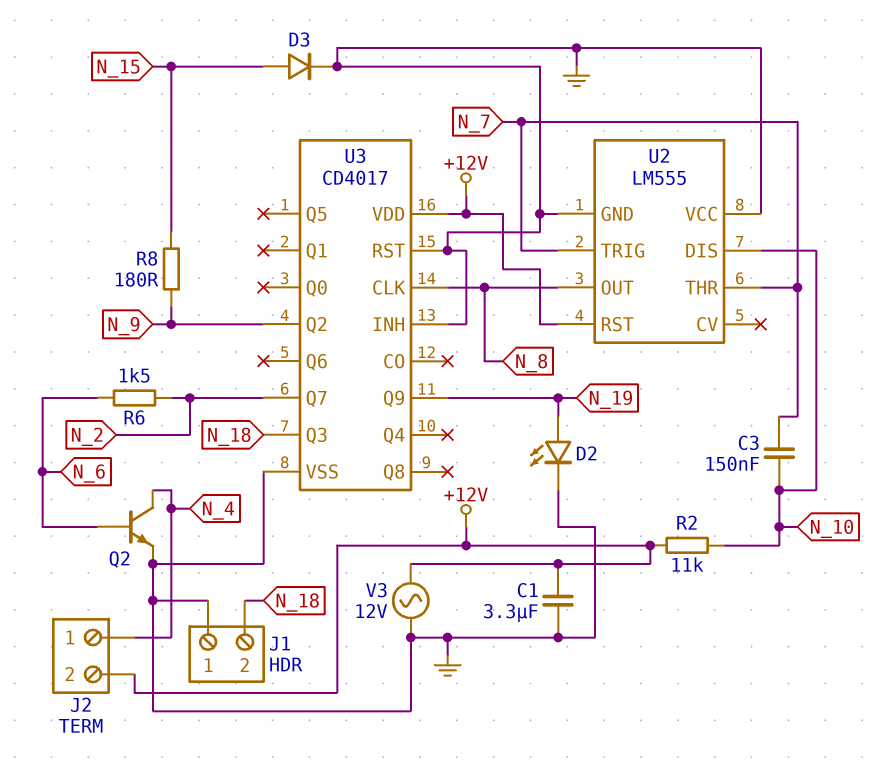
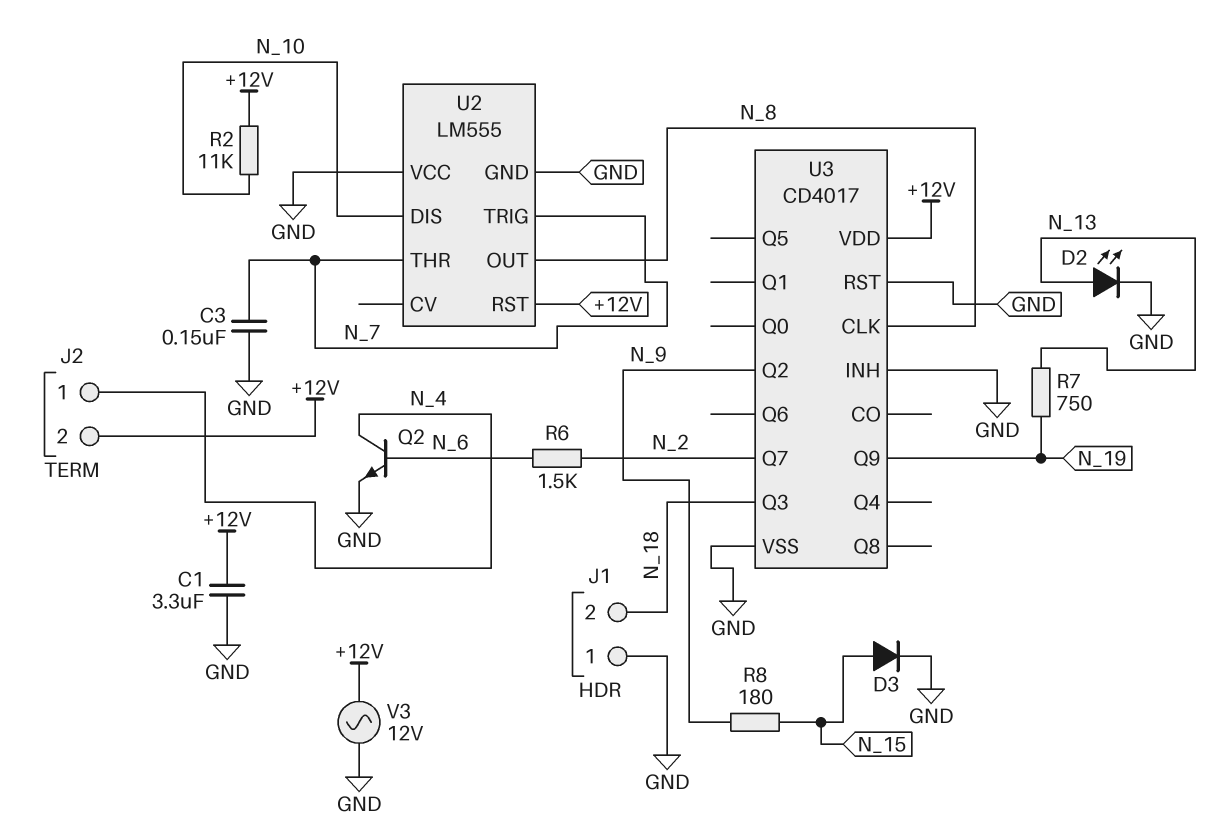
C3: 150nF (N_7, N_10) -> 150nF (GND, N_7)
D2: LED (A N_19, K GND) -> LED (A N_13, K GND)
R7: none -> 750 (N_13, N_19)

